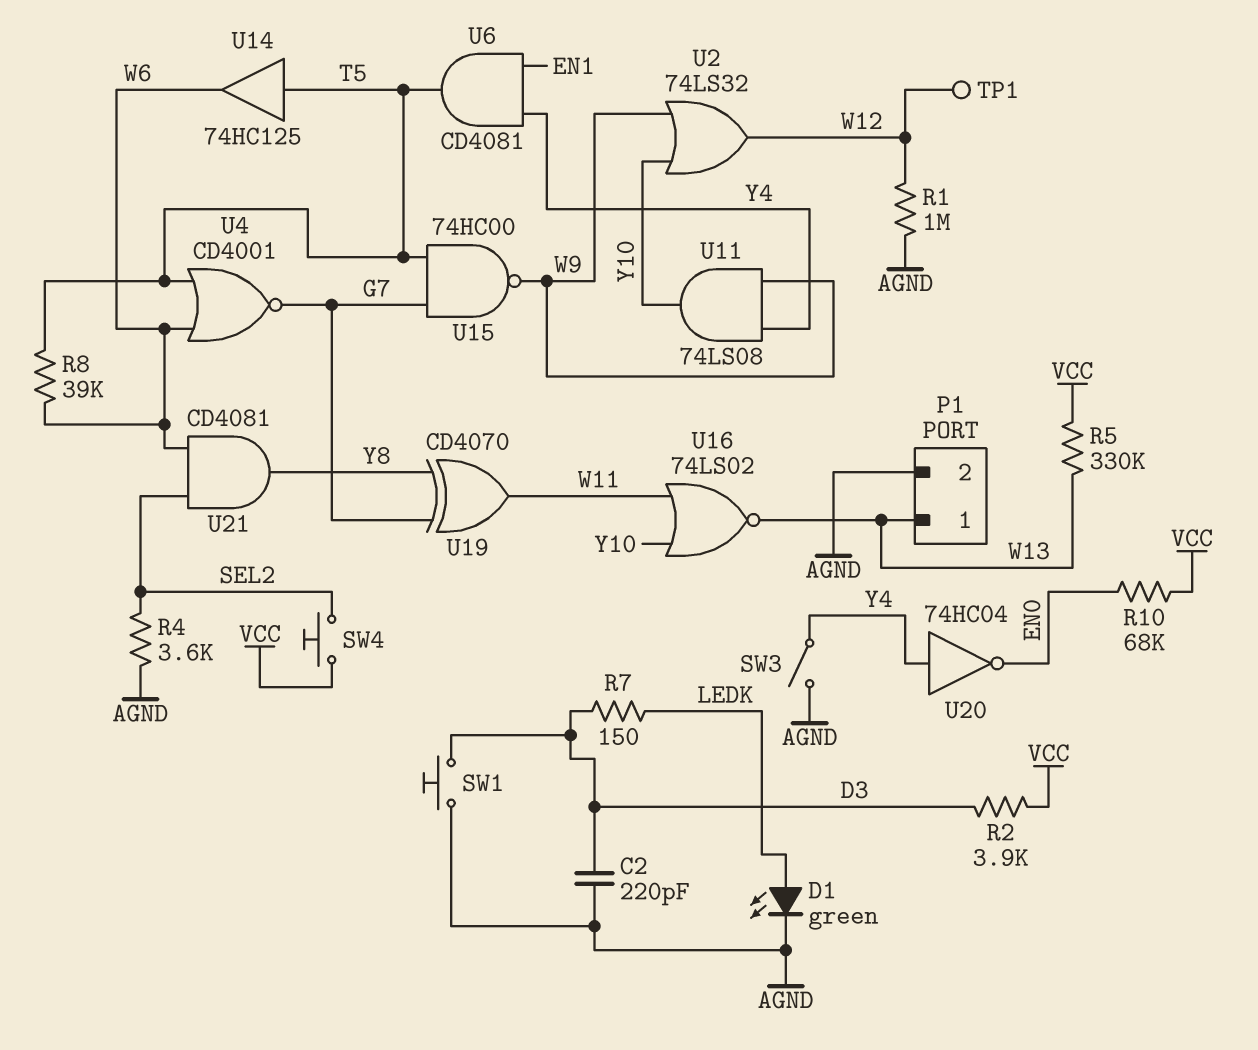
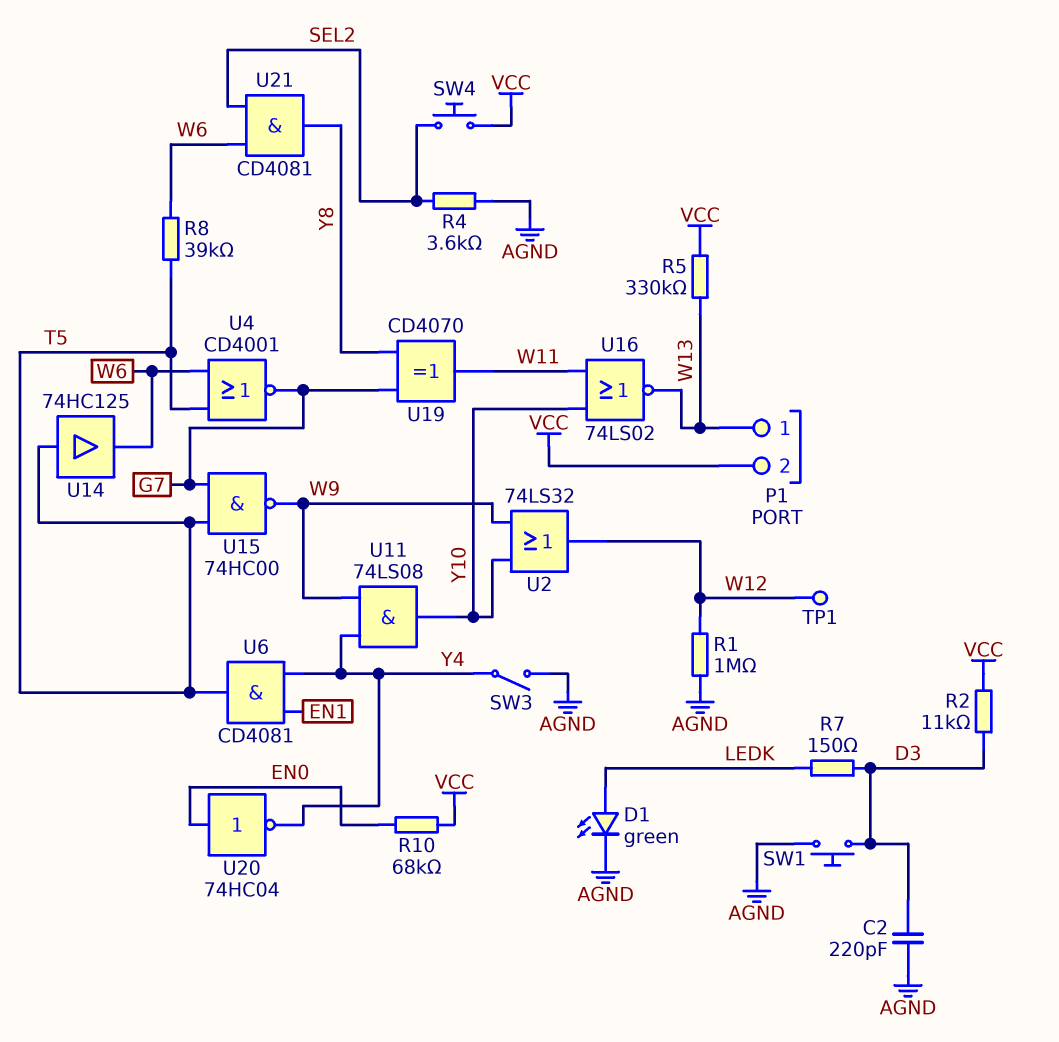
P1 pin 2: AGND -> VCC
R2: 3.9k (D3, VCC) -> 11k (D3, VCC)
U20: NOT 74HC04 (in Y4, out EN0) -> NOT 74HC04 (in EN0, out Y4)

